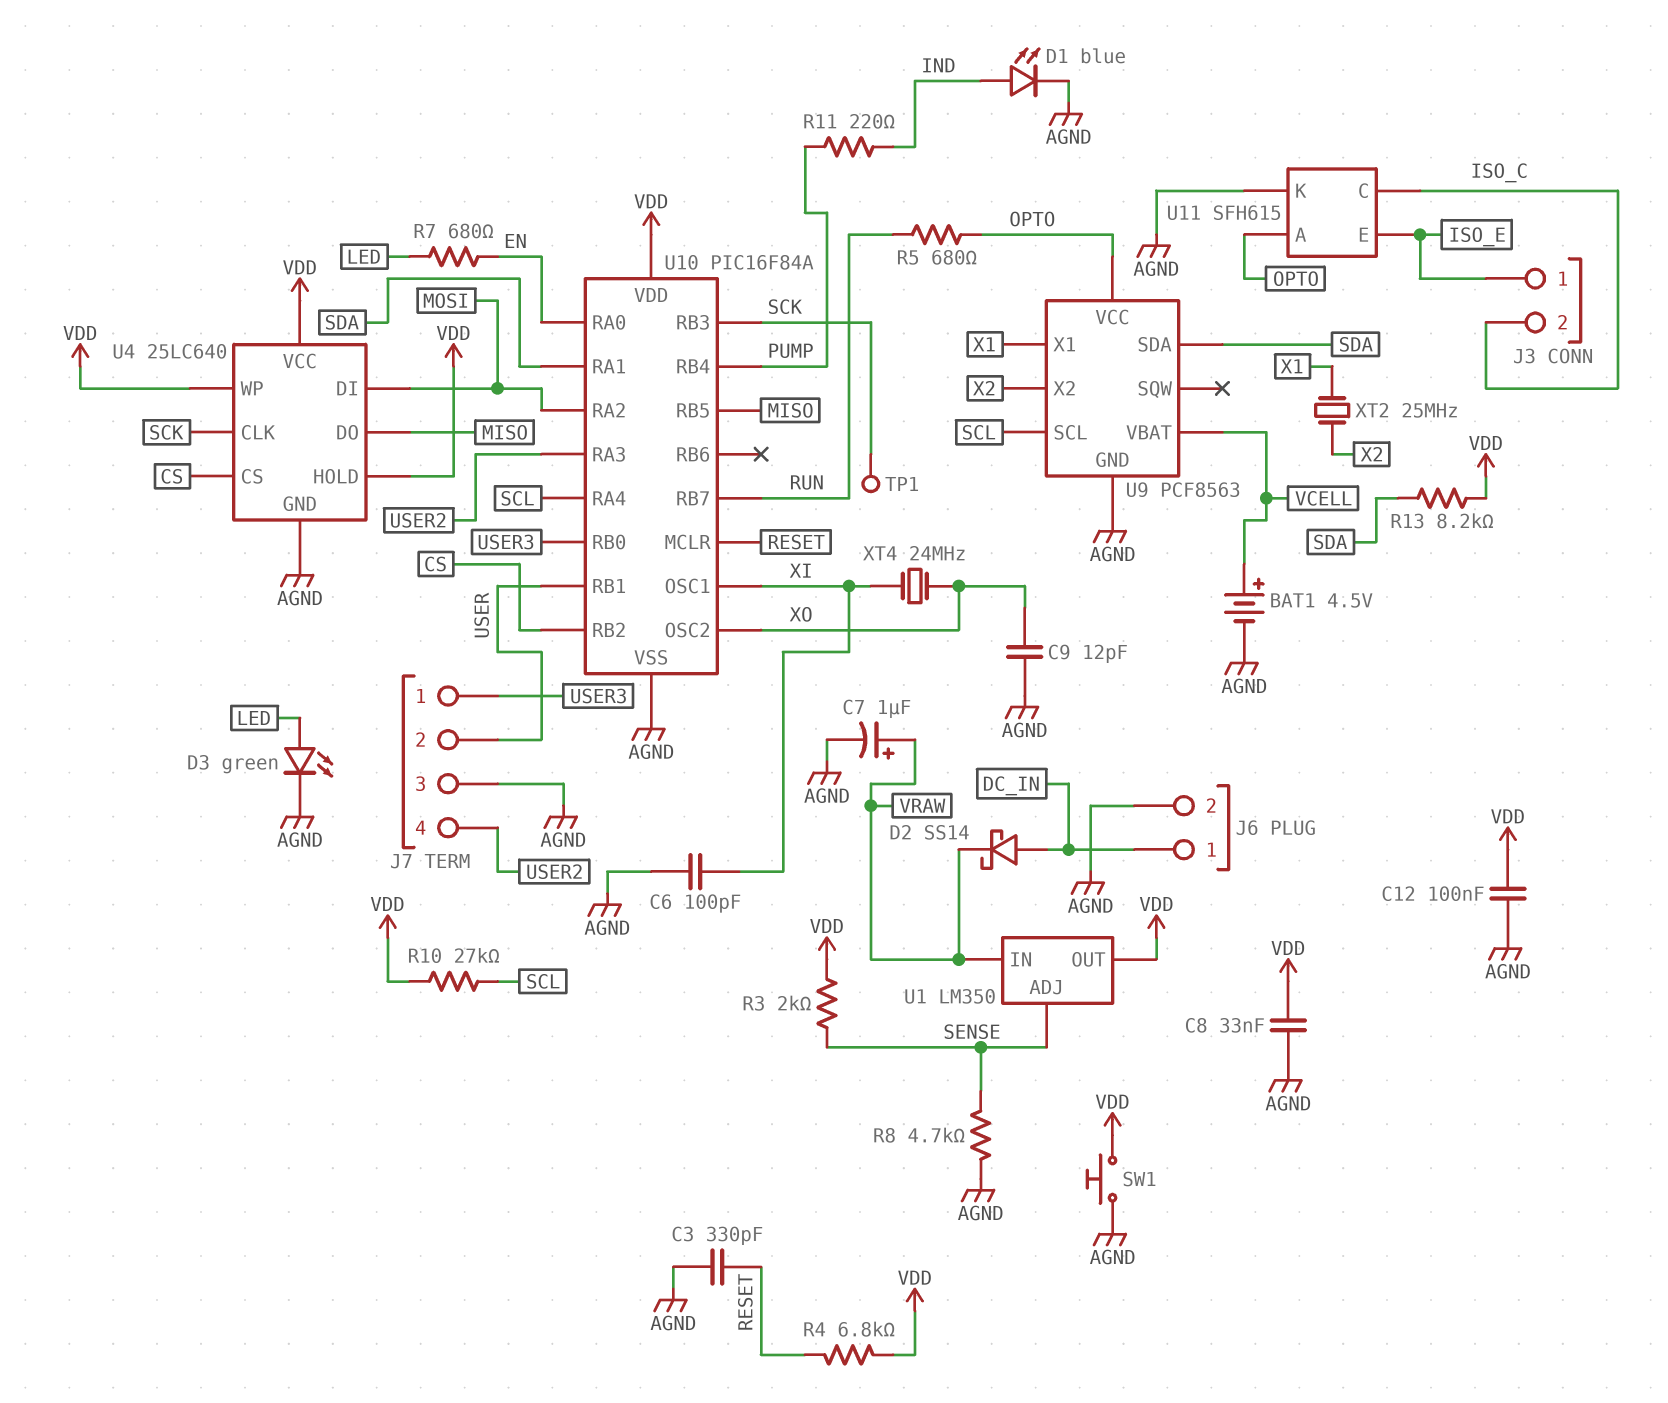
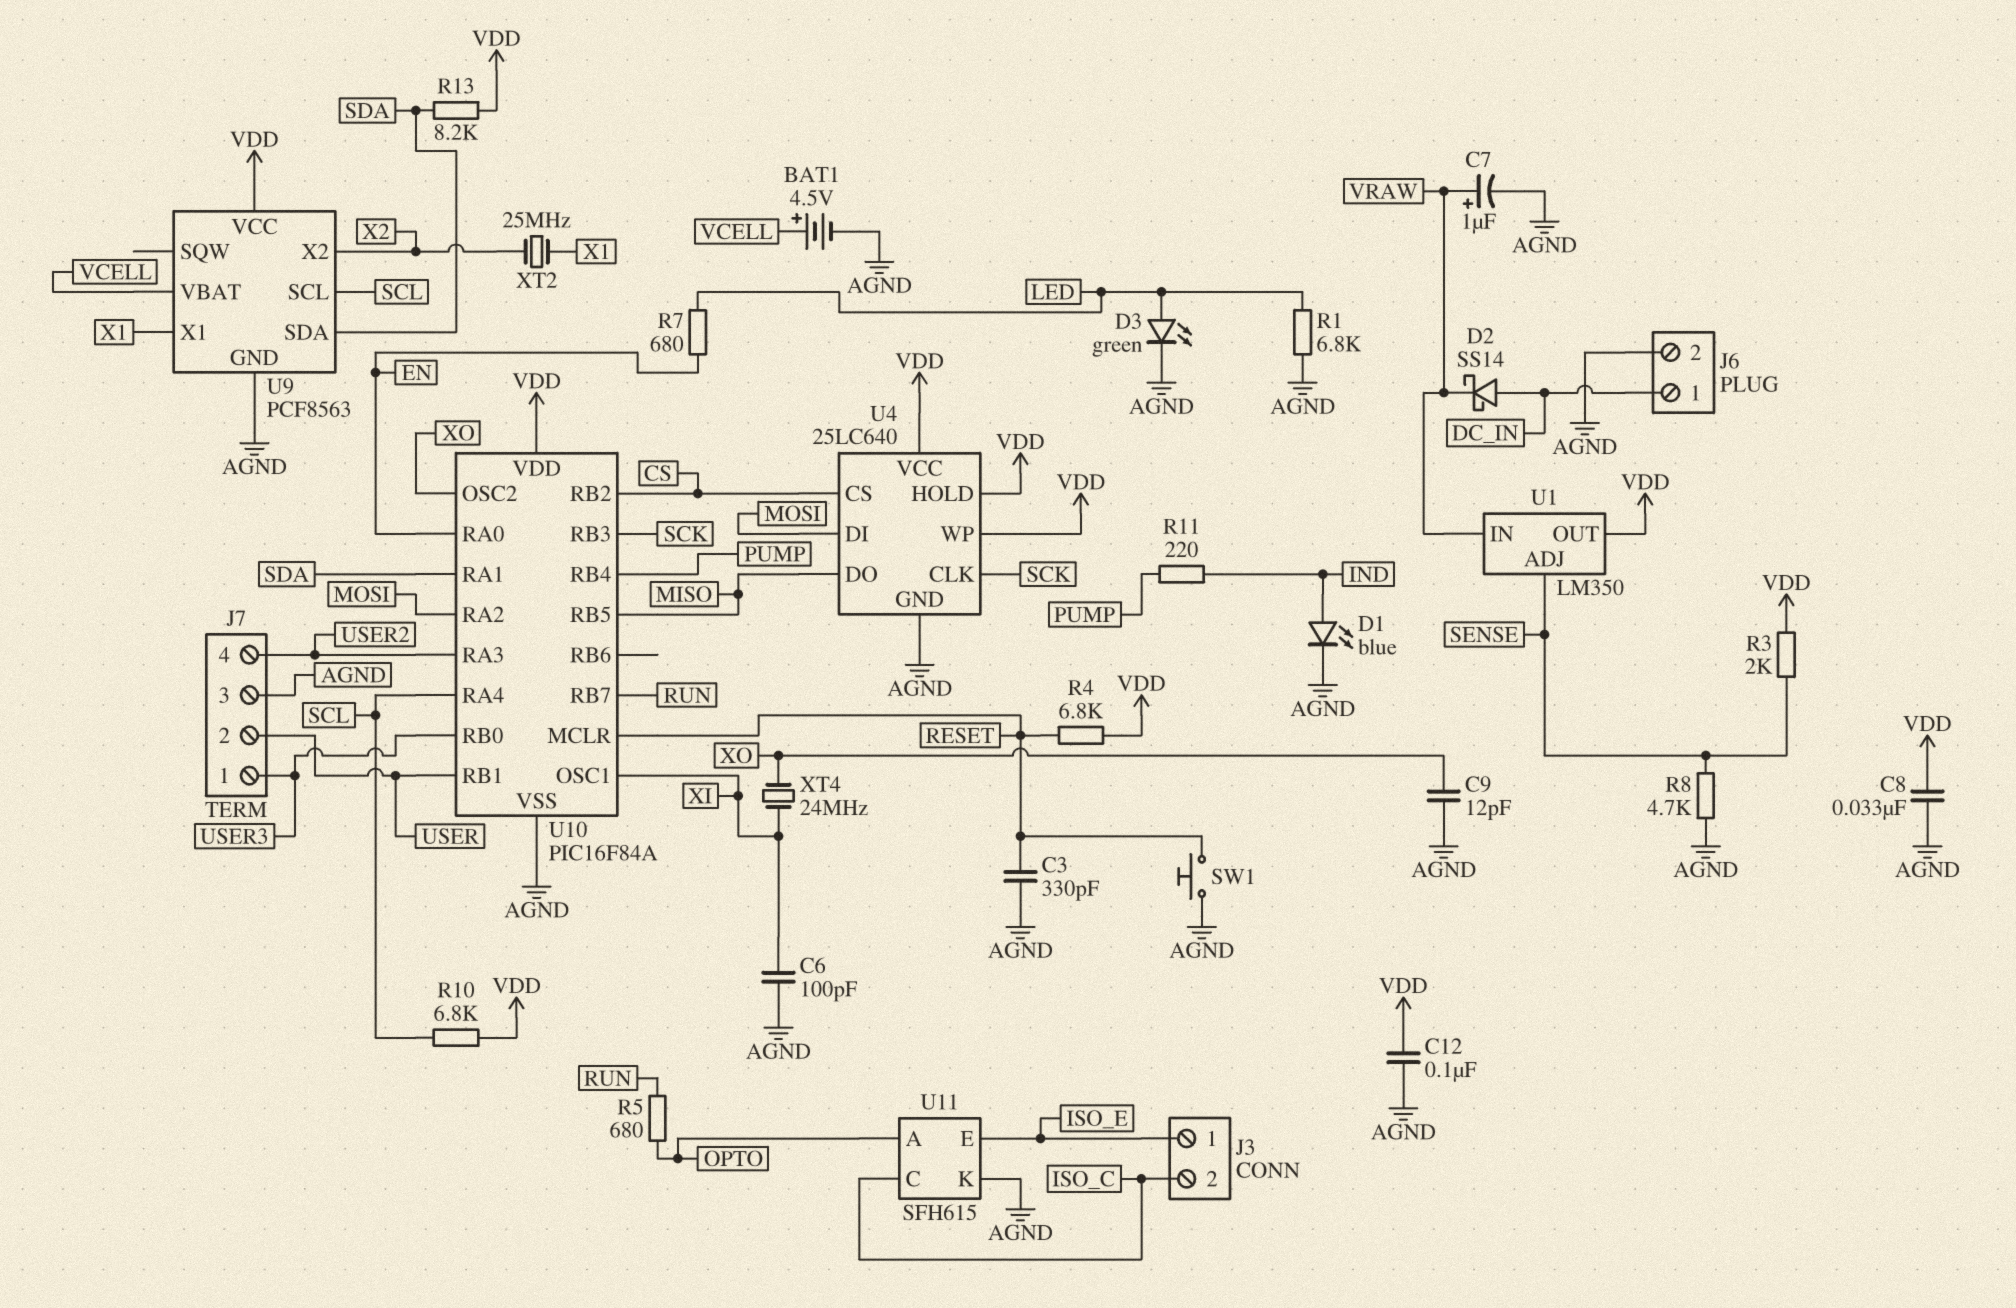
R1: none -> 6.8k (AGND, LED)
R10: 27k (SCL, VDD) -> 6.8k (SCL, VDD)
SW1: button (AGND, VDD) -> button (AGND, RESET)
TP1: test point (SCK) -> none
U9 pin VCC: OPTO -> VDD

